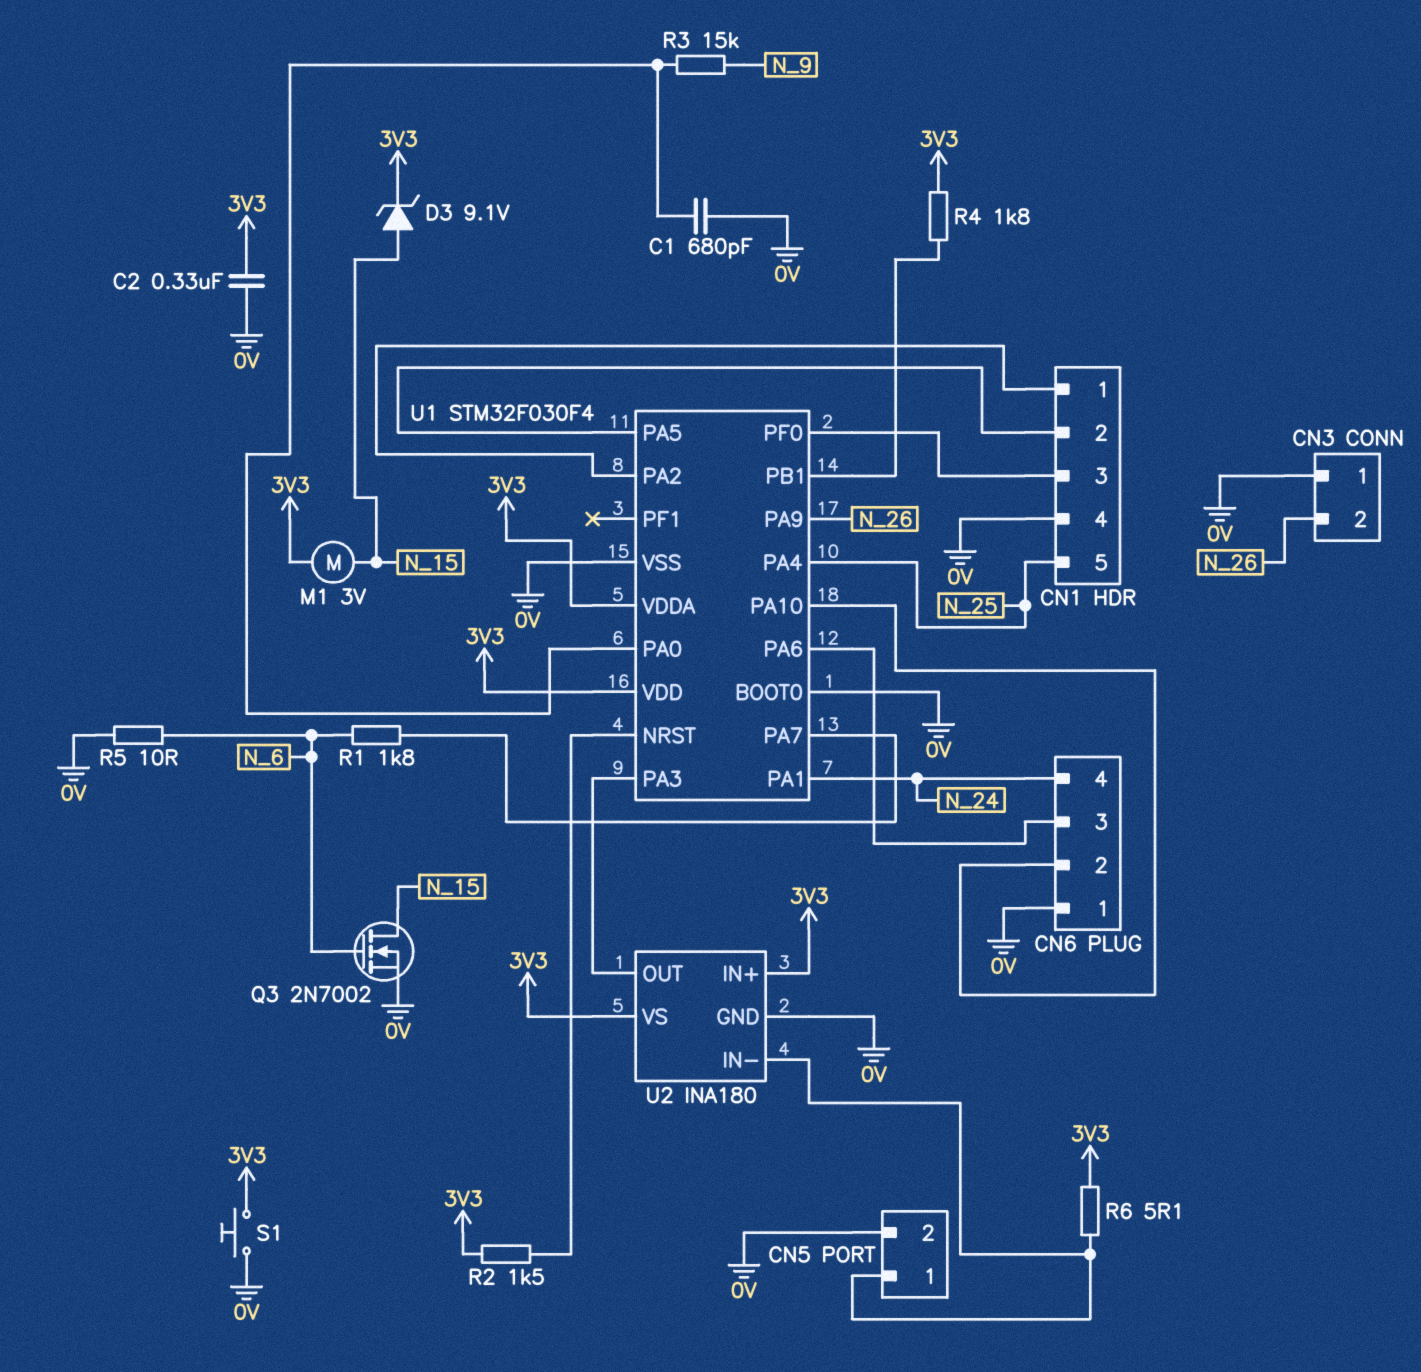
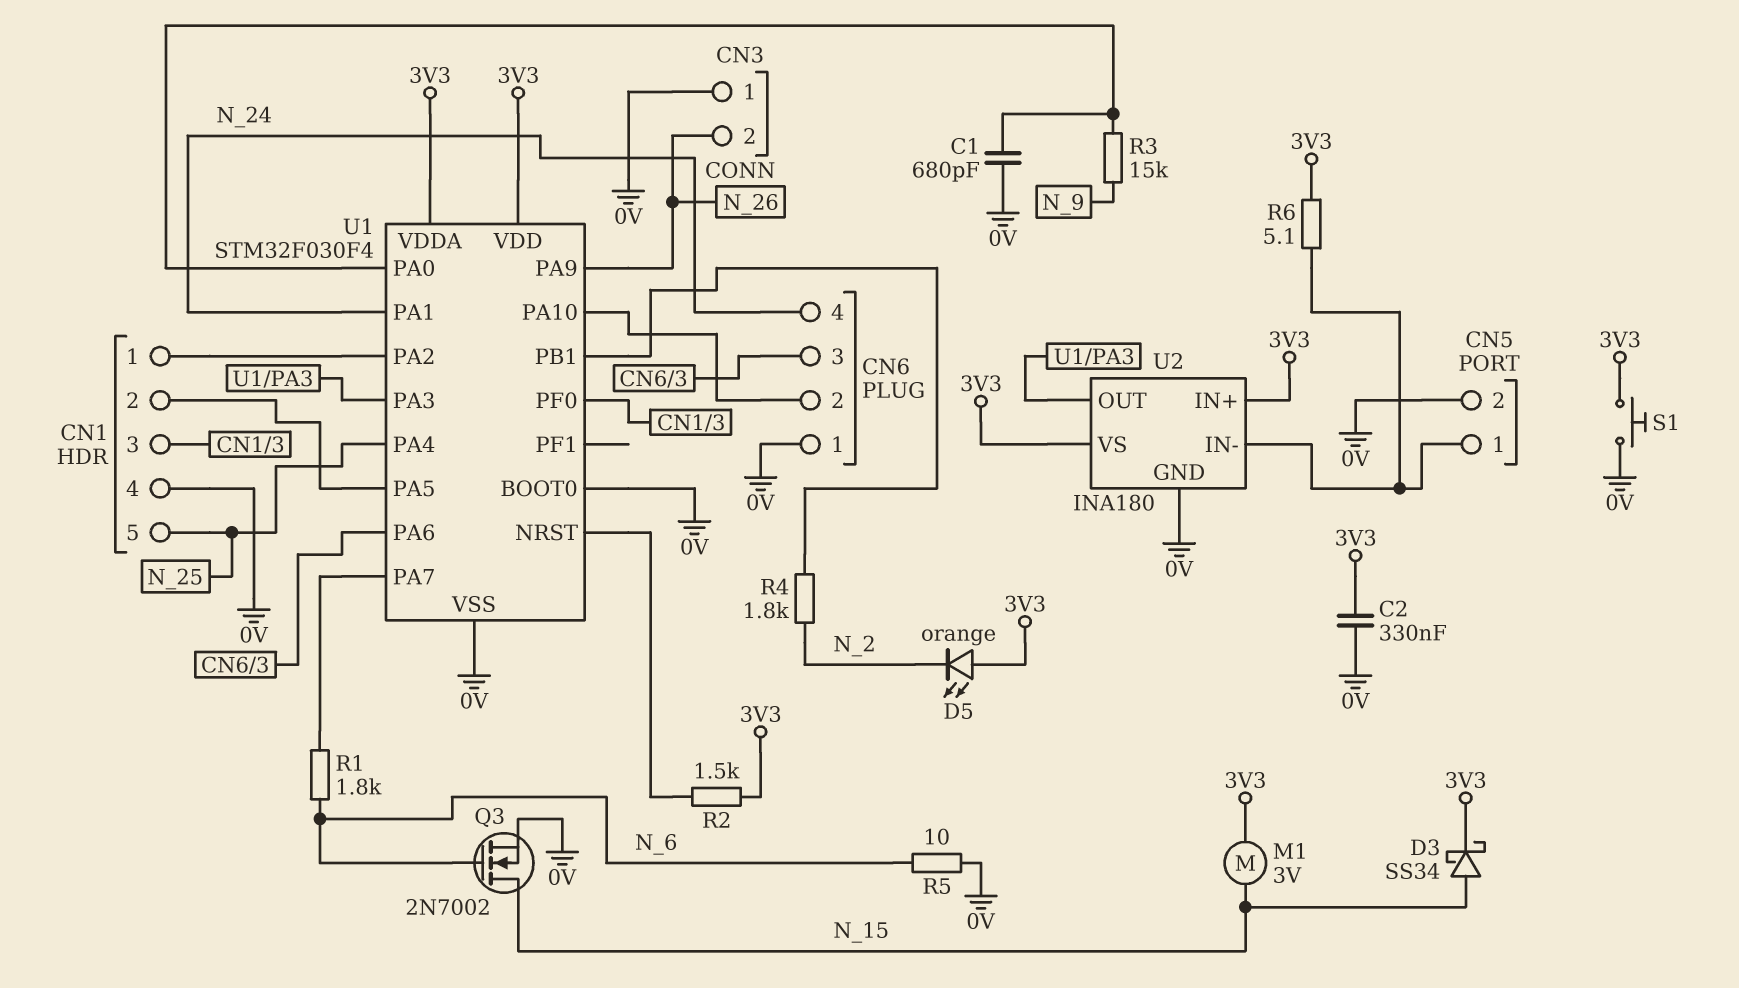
D3: zener 9.1V (A N_15, K 3V3) -> schottky SS34 (A N_15, K 3V3)
D5: none -> LED orange (A 3V3, K N_2)
R4: 1.8k (3V3, U1/PB1) -> 1.8k (N_2, U1/PB1)

